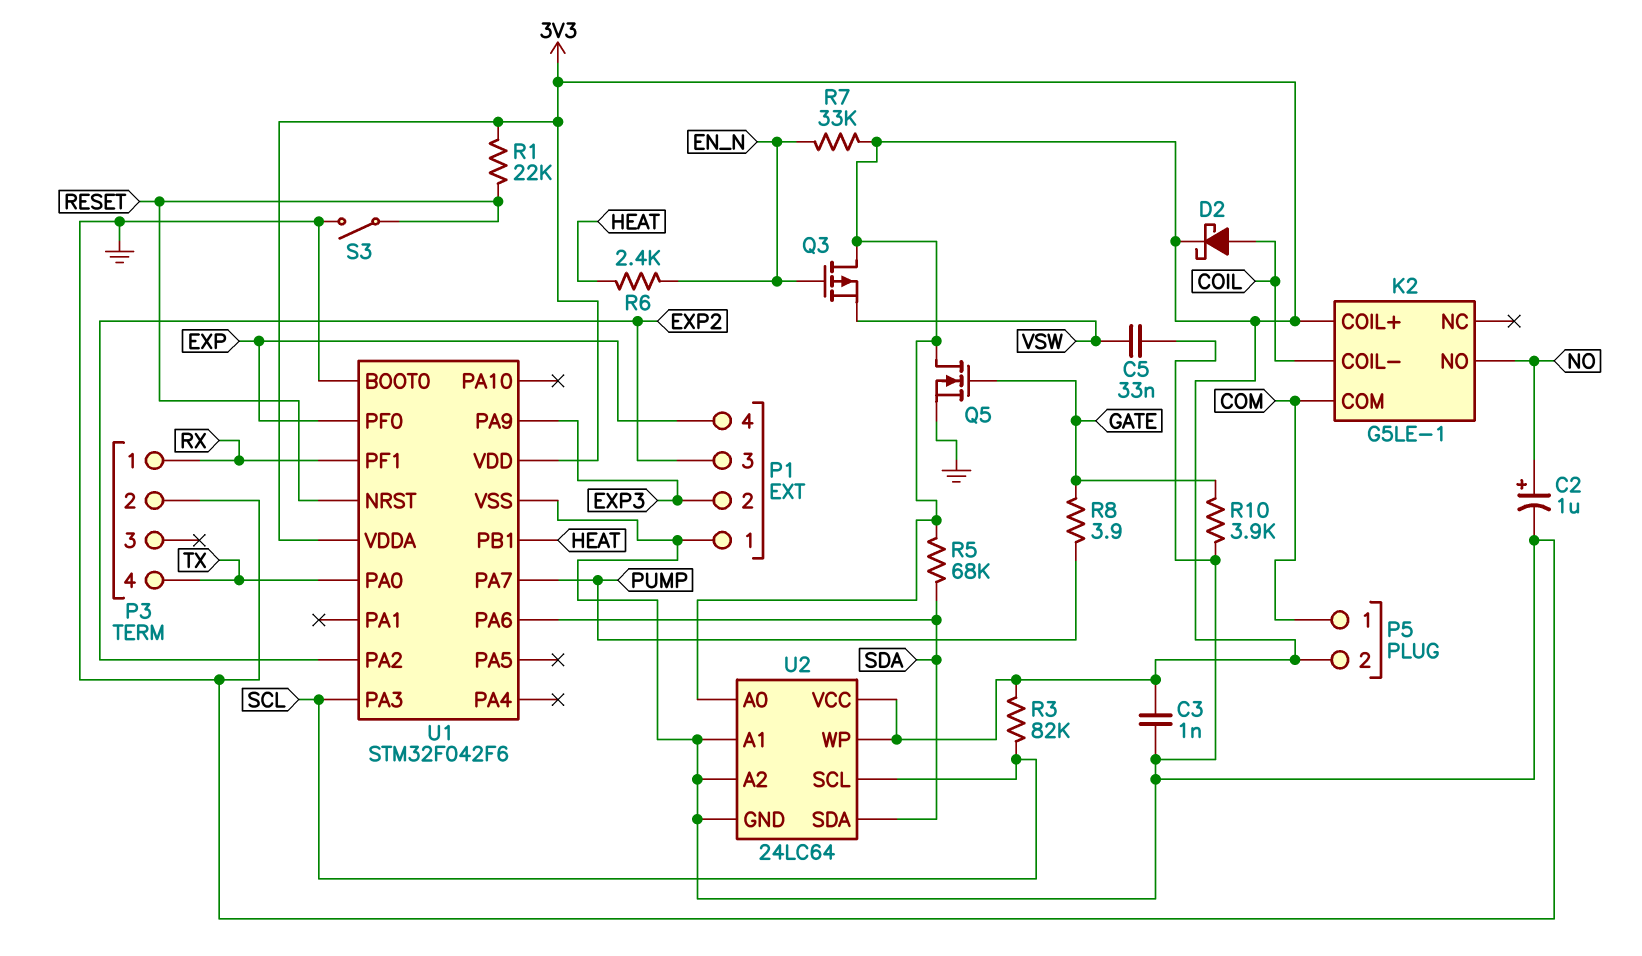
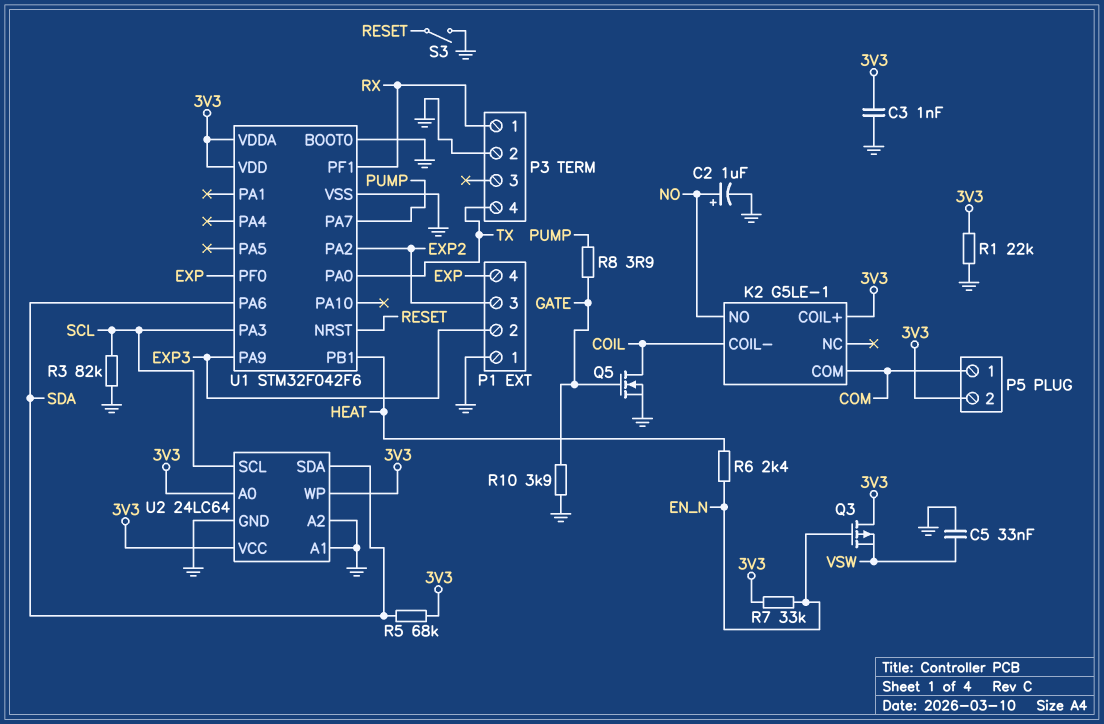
D2: schottky (A COIL, K 3V3) -> none
Q5: NMOS (G GATE, D 3V3, S GND) -> NMOS (G GATE, D COIL, S GND)
R1: 22k (3V3, RESET) -> 22k (3V3, GND)
R3: 82k (3V3, SCL) -> 82k (GND, SCL)

